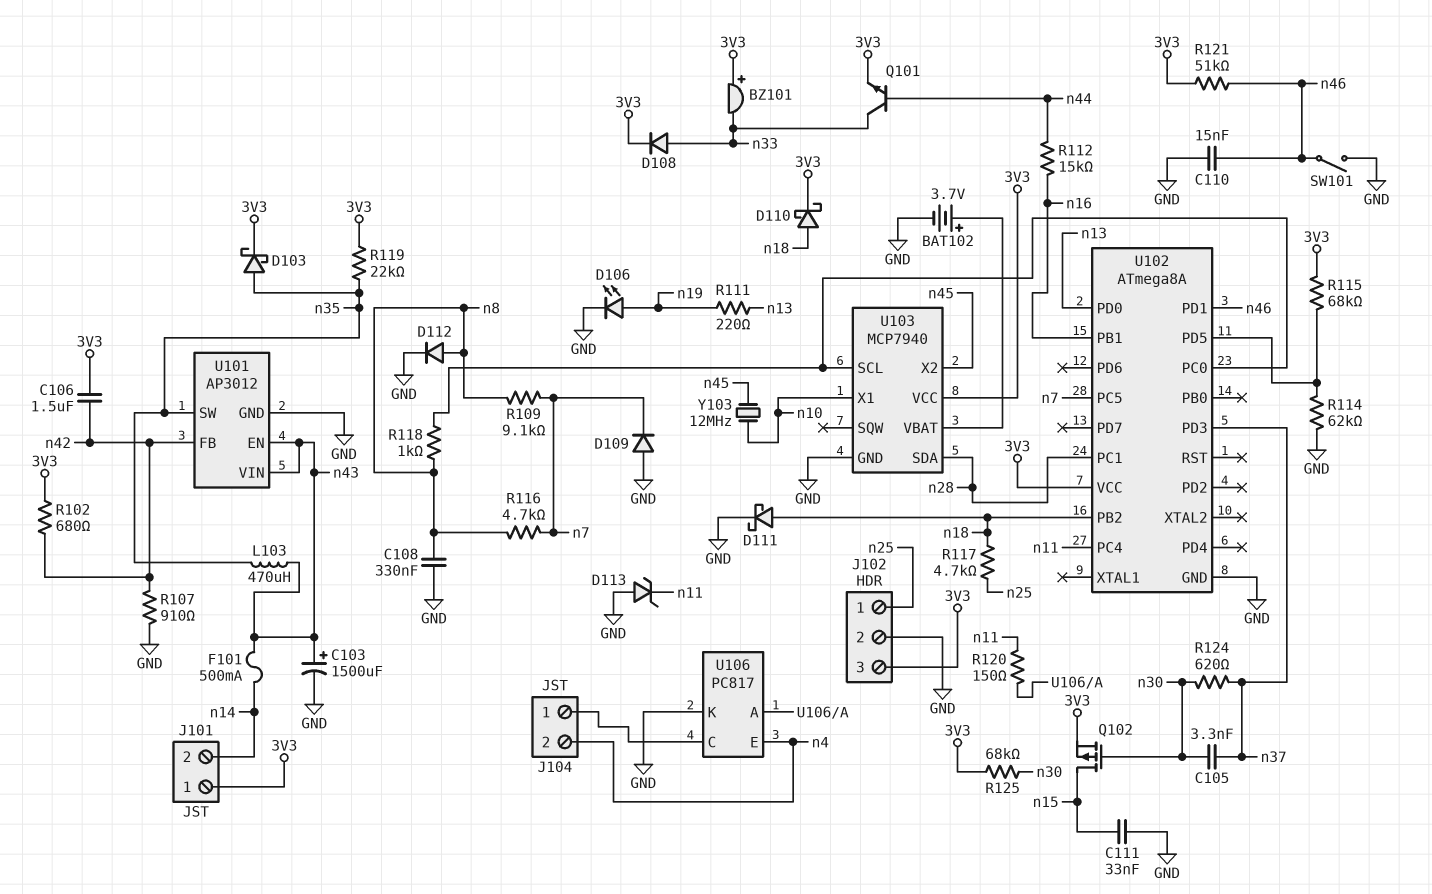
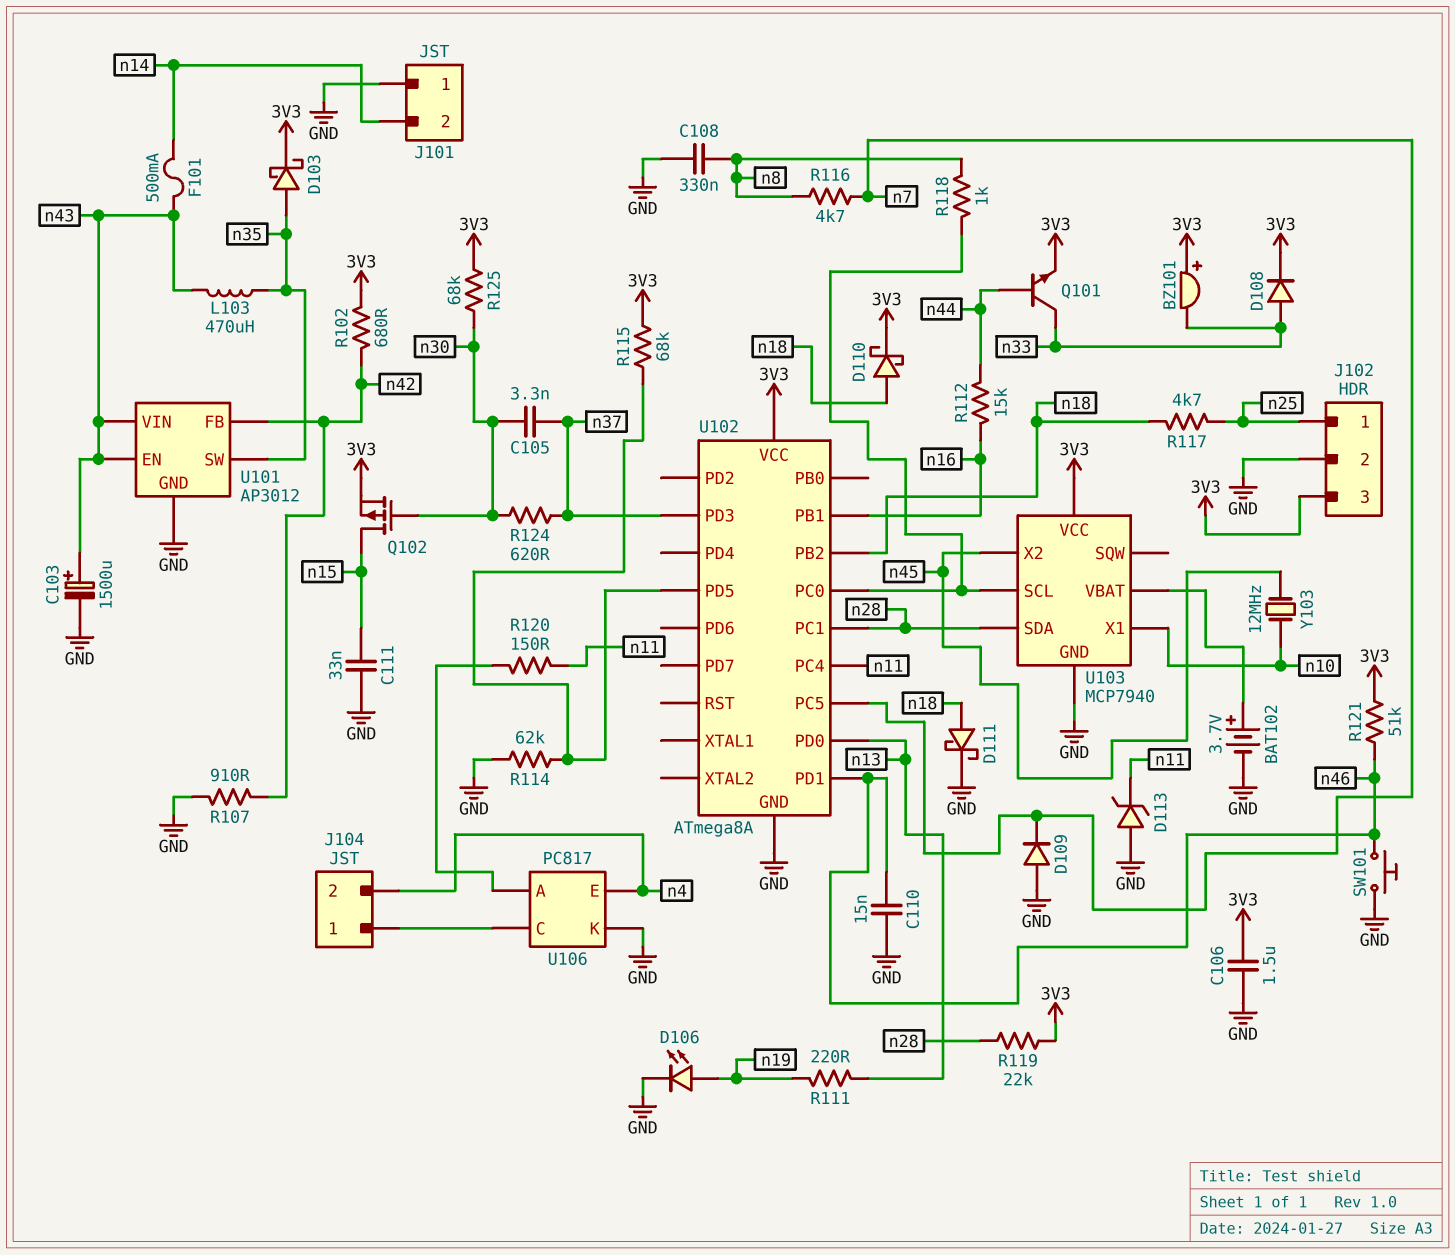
C106: 1.5uF (3V3, n42) -> 1.5uF (3V3, GND)
D112: diode (A n8, K GND) -> none
J101 pin 1: 3V3 -> GND
R109: 9.1k (n7, n8) -> none
R119: 22k (3V3, n35) -> 22k (3V3, n28)
SW101: switch (GND, n46) -> button (GND, n46)

